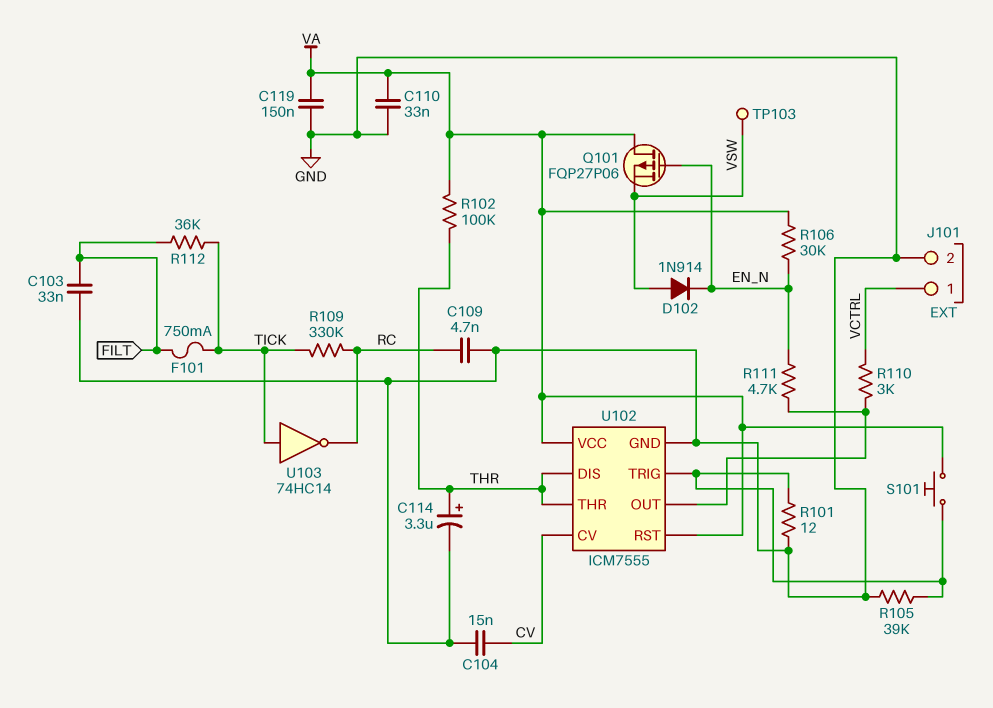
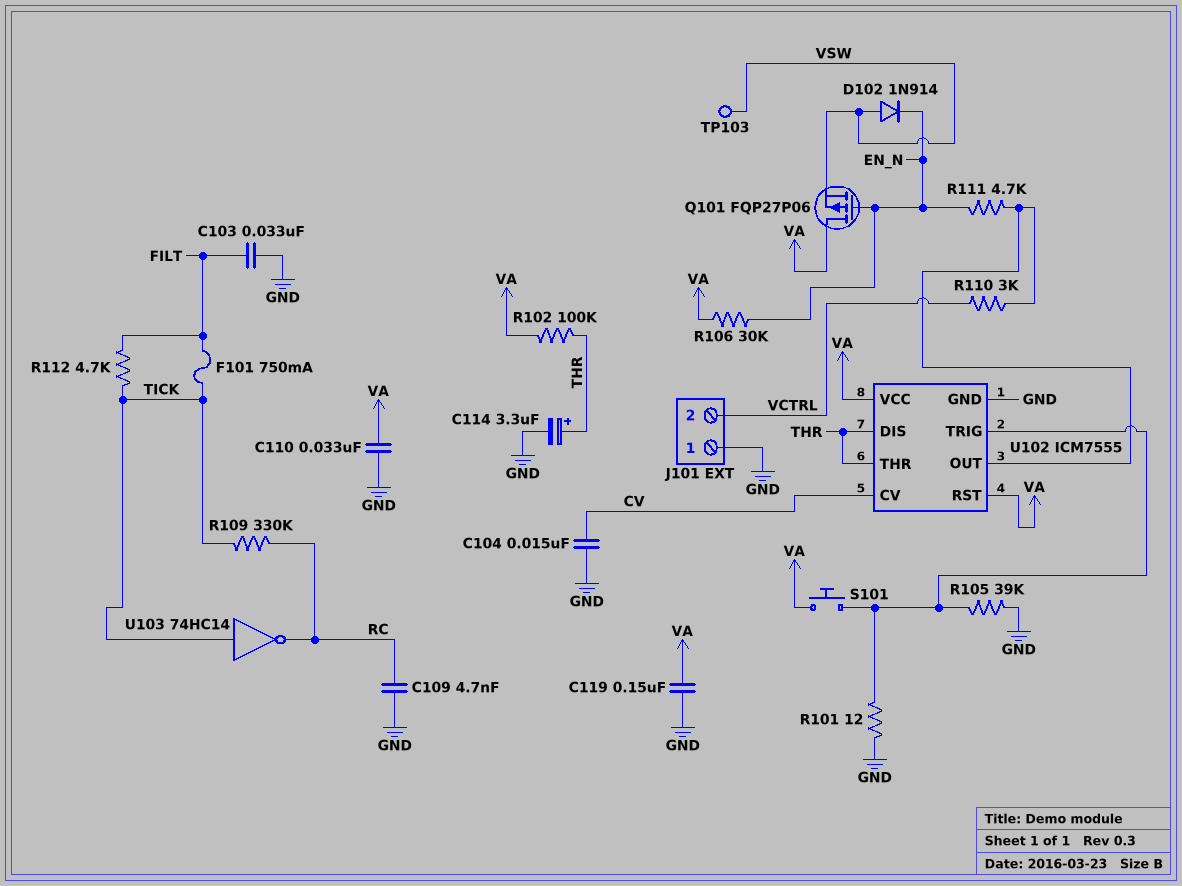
J101 pin 1: VCTRL -> GND
J101 pin 2: GND -> VCTRL
R112: 36k (FILT, TICK) -> 4.7k (FILT, TICK)

